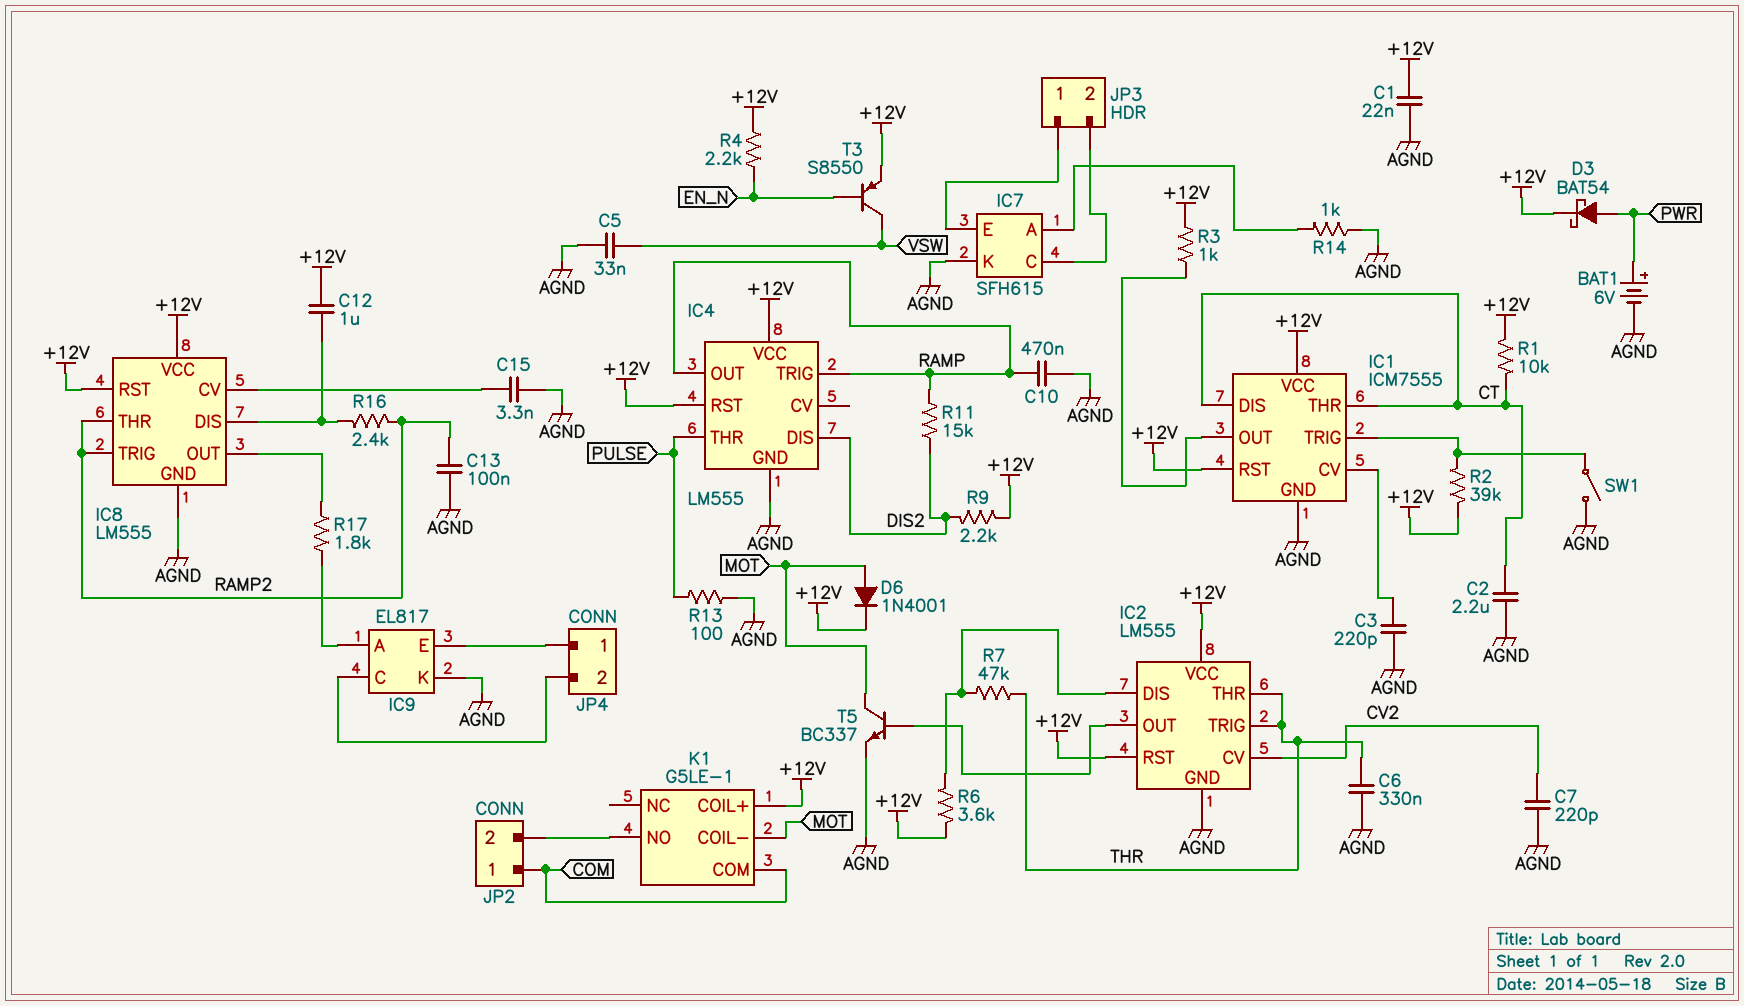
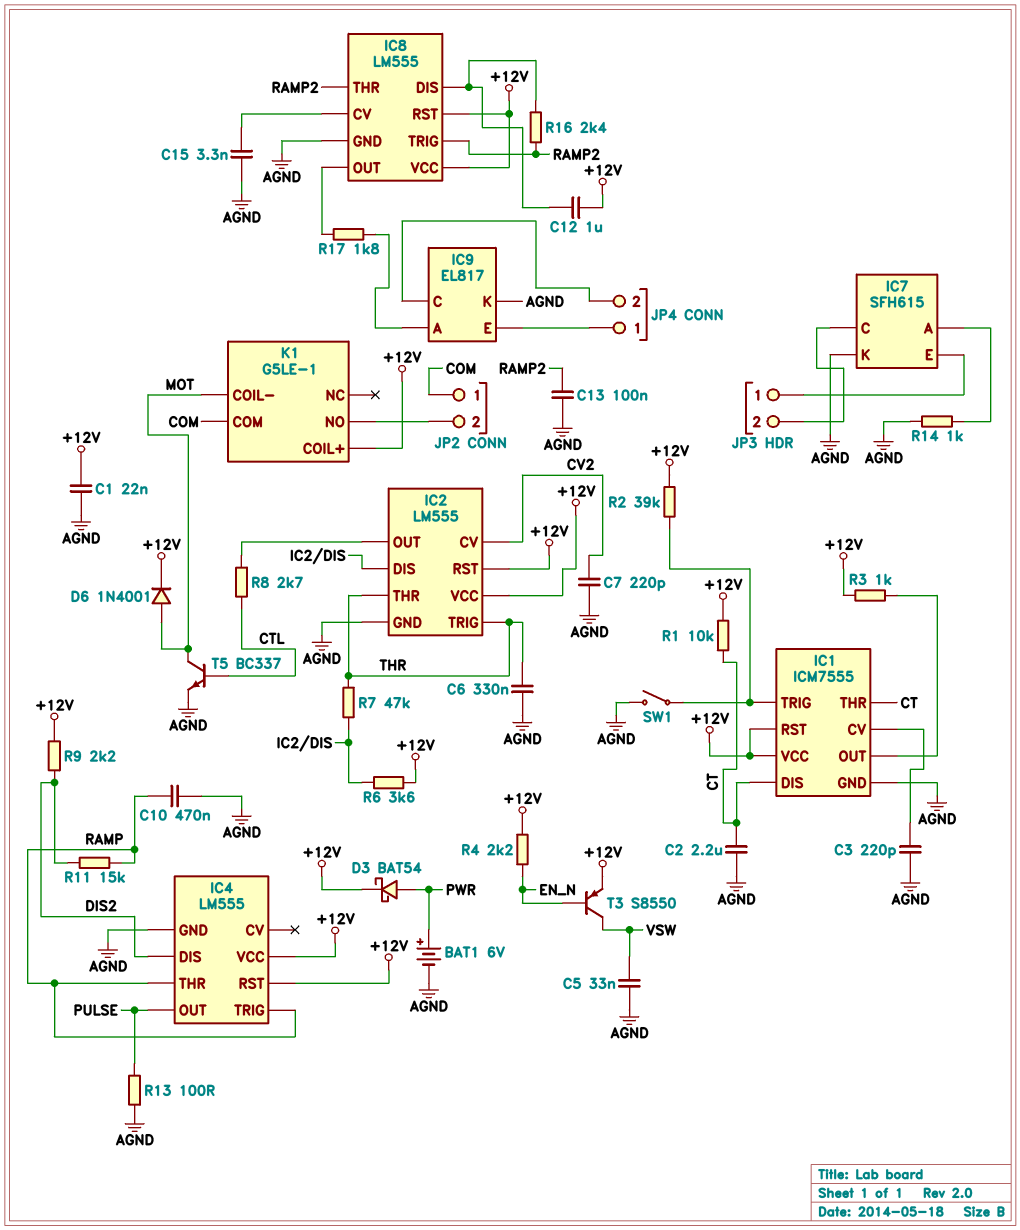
IC4 pin OUT: RAMP -> PULSE
IC4 pin THR: PULSE -> RAMP
R8: none -> 2.7k (CTL, IC2/OUT)
T5: NPN BC337 (B IC2/OUT, C MOT, E AGND) -> NPN BC337 (B CTL, C MOT, E AGND)

